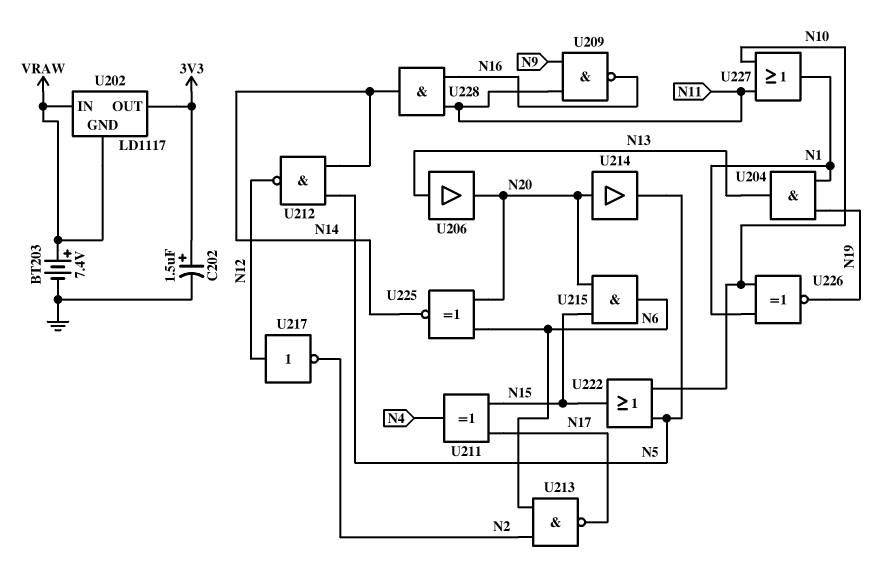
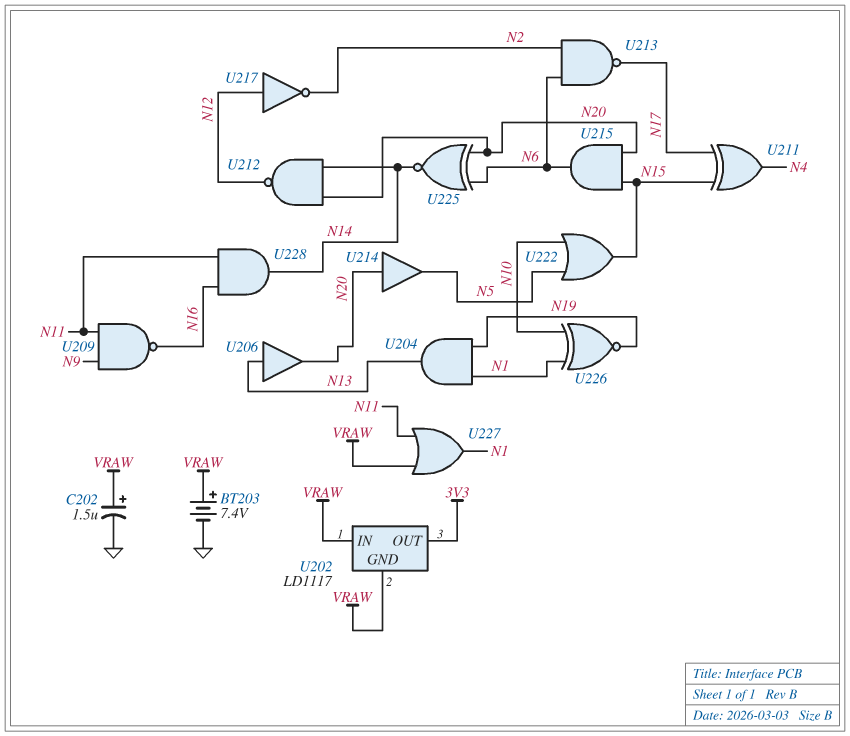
C202: 1.5uF (plus 3V3, minus GND) -> 1.5uF (plus VRAW, minus GND)
U212: NAND (in N5, in N14, out N12) -> NAND (in N14, in N20, out N12)
U227: OR (in N10, in N11, out N1) -> OR (in N11, in VRAW, out N1)

